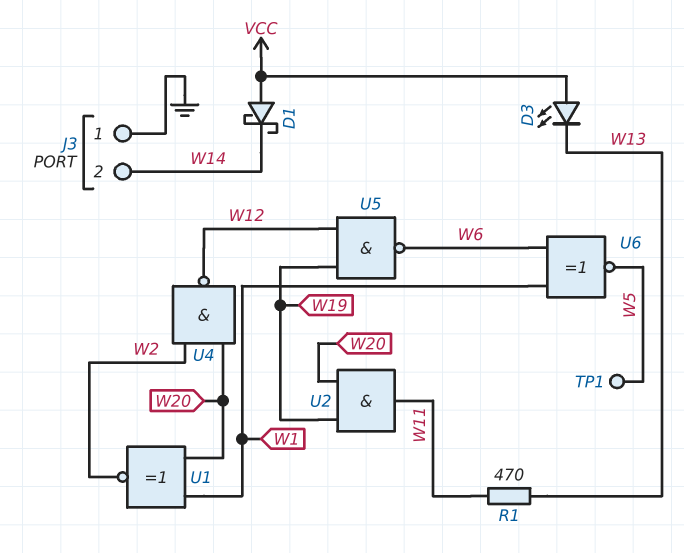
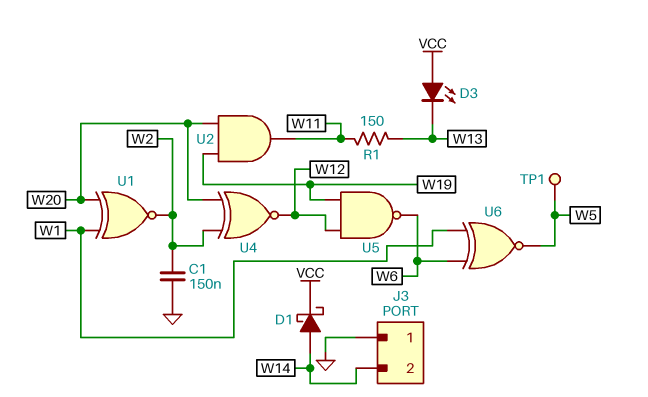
C1: none -> 150nF (GND, W2)
D1: schottky (A VCC, K W14) -> schottky (A W14, K VCC)
R1: 470 (W11, W13) -> 150 (W11, W13)
U4: NAND (in W2, in W20, out W12) -> XNOR (in W2, in W20, out W12)

